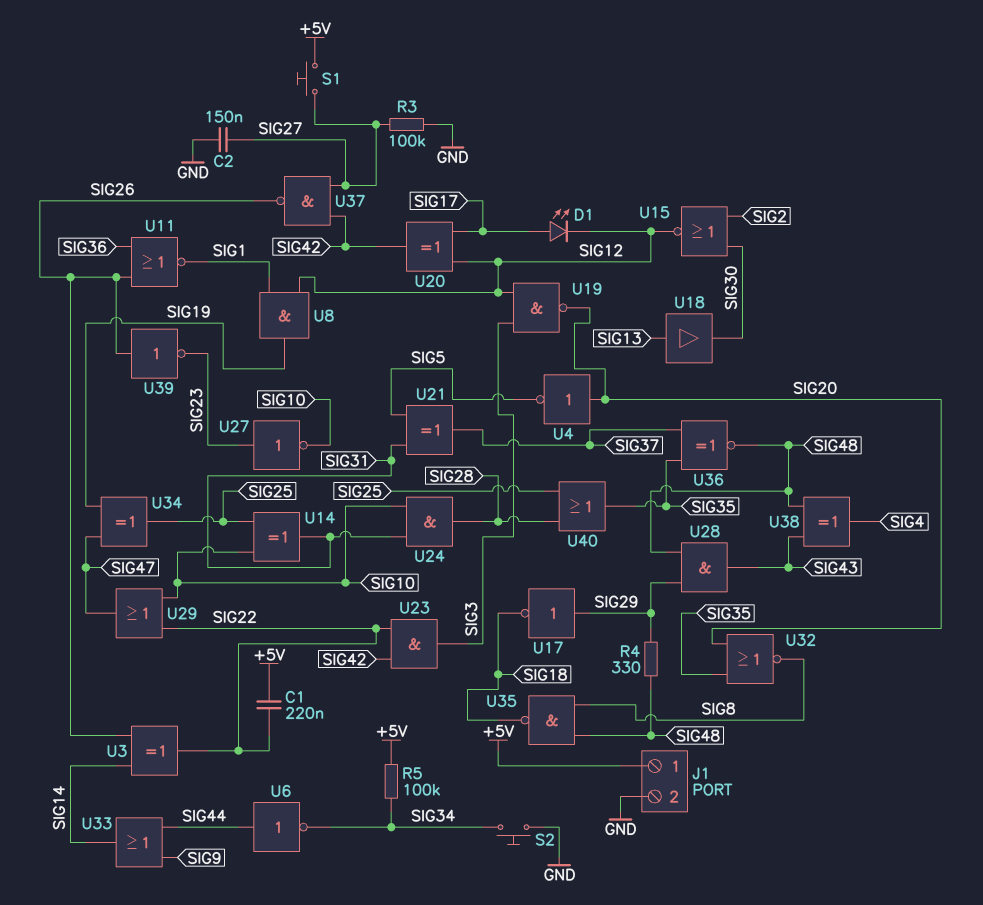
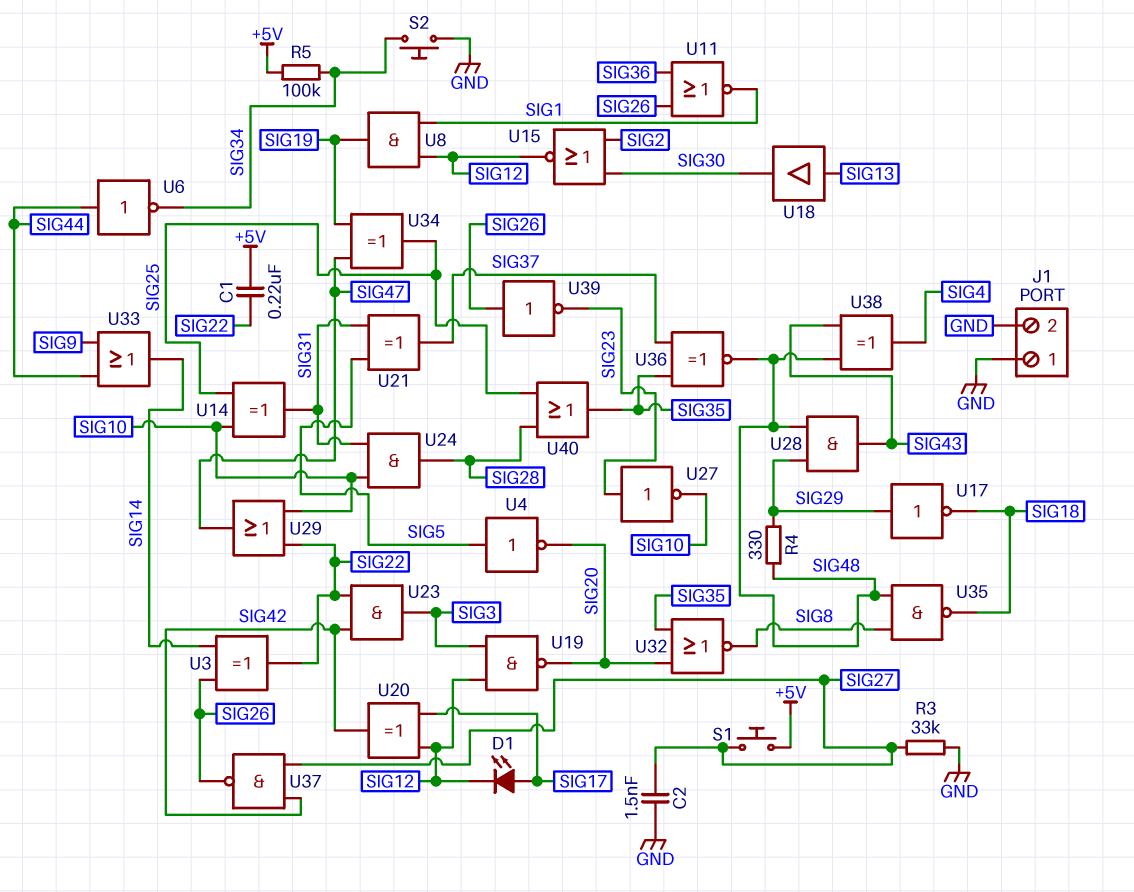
C2: 150nF (GND, SIG27) -> 1.5nF (GND, SIG27)
J1 pin 1: +5V -> GND
R3: 100k (GND, SIG27) -> 33k (GND, SIG27)
U4: NOT (in SIG20, out SIG5) -> NOT (in SIG5, out SIG20)

